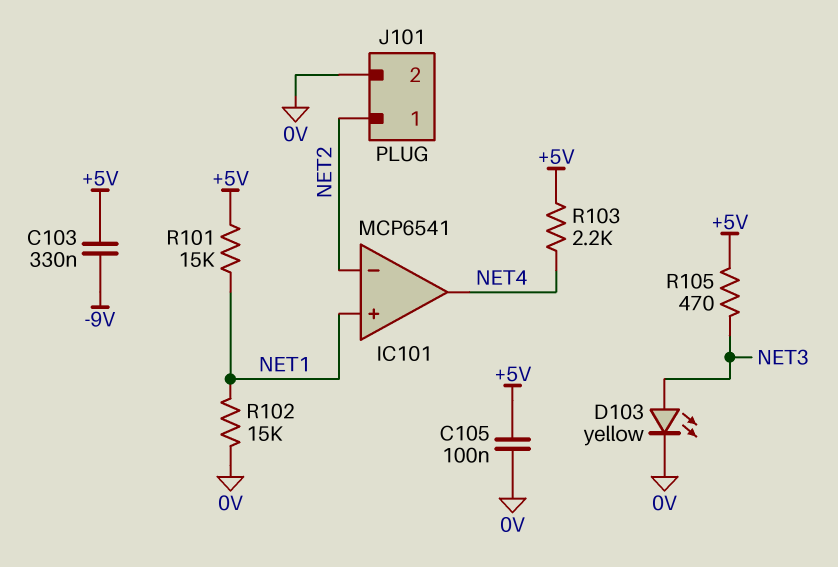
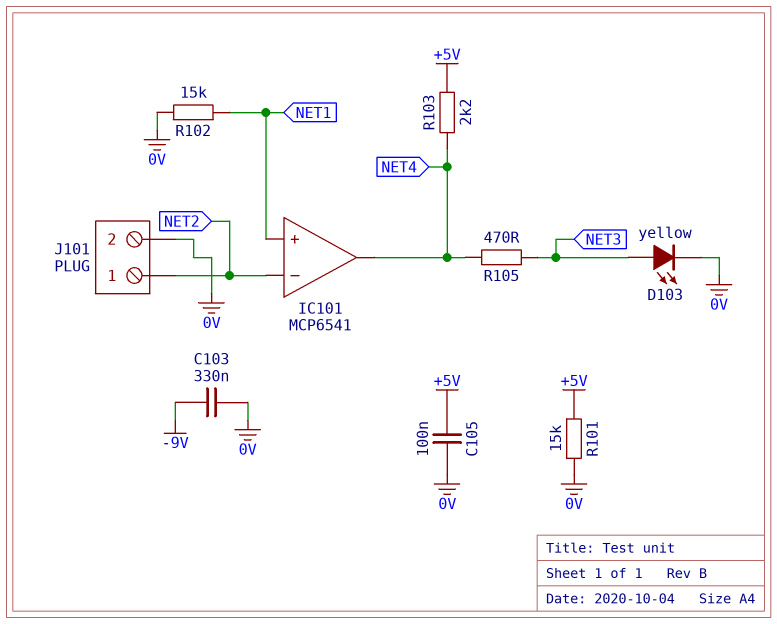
C103: 330nF (+5V, -9V) -> 330nF (-9V, 0V)
R101: 15k (+5V, NET1) -> 15k (+5V, 0V)
R105: 470 (+5V, NET3) -> 470 (NET3, NET4)

